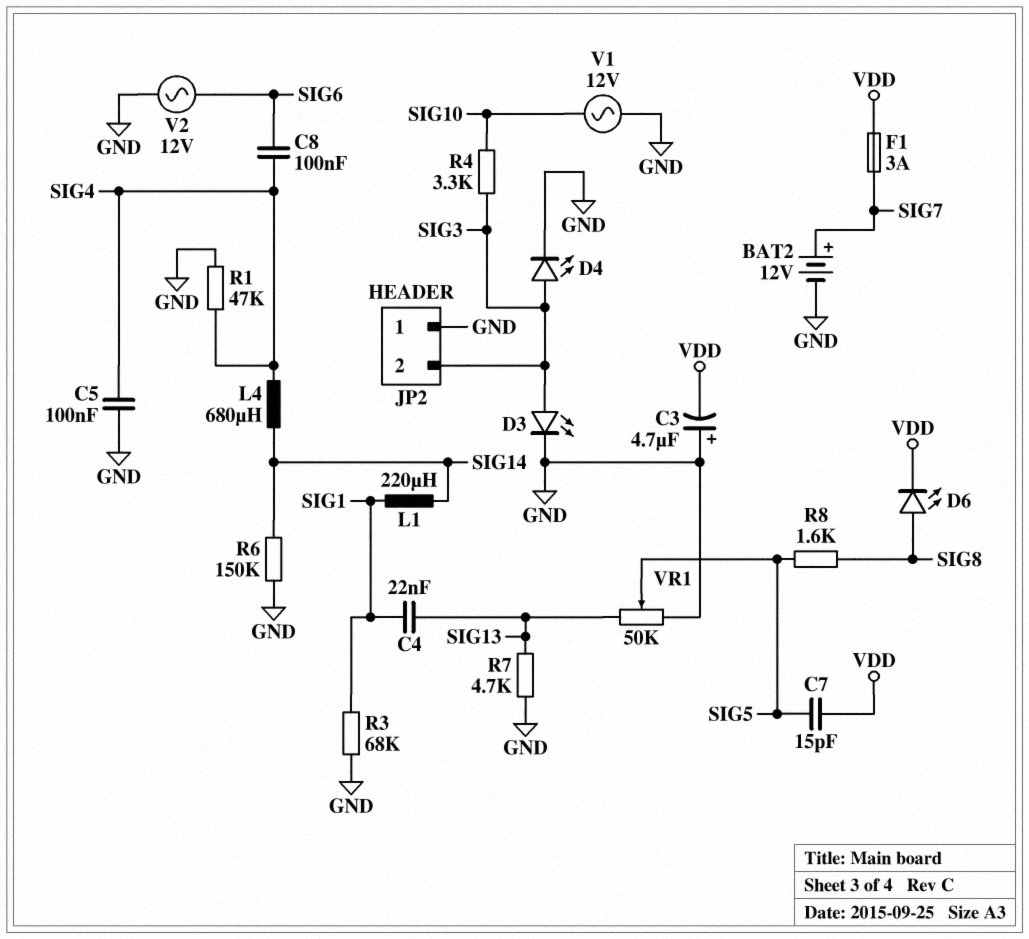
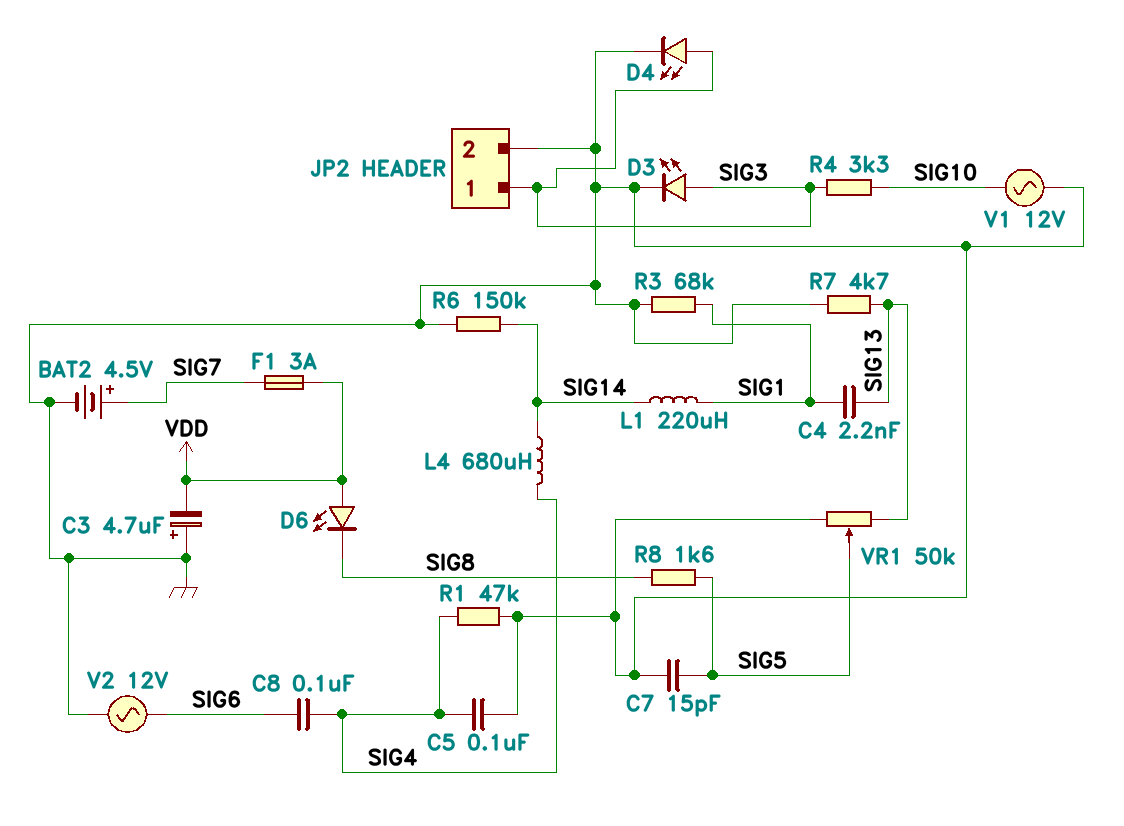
BAT2: 12V (plus SIG7, minus GND) -> 4.5V (plus SIG7, minus GND)
C4: 22nF (SIG1, SIG13) -> 2.2nF (SIG1, SIG13)
C7: 15pF (SIG5, VDD) -> 15pF (GND, SIG5)
D6: LED (A SIG8, K VDD) -> LED (A VDD, K SIG8)
JP2 pin 1: GND -> SIG3
JP2 pin 2: SIG3 -> GND

